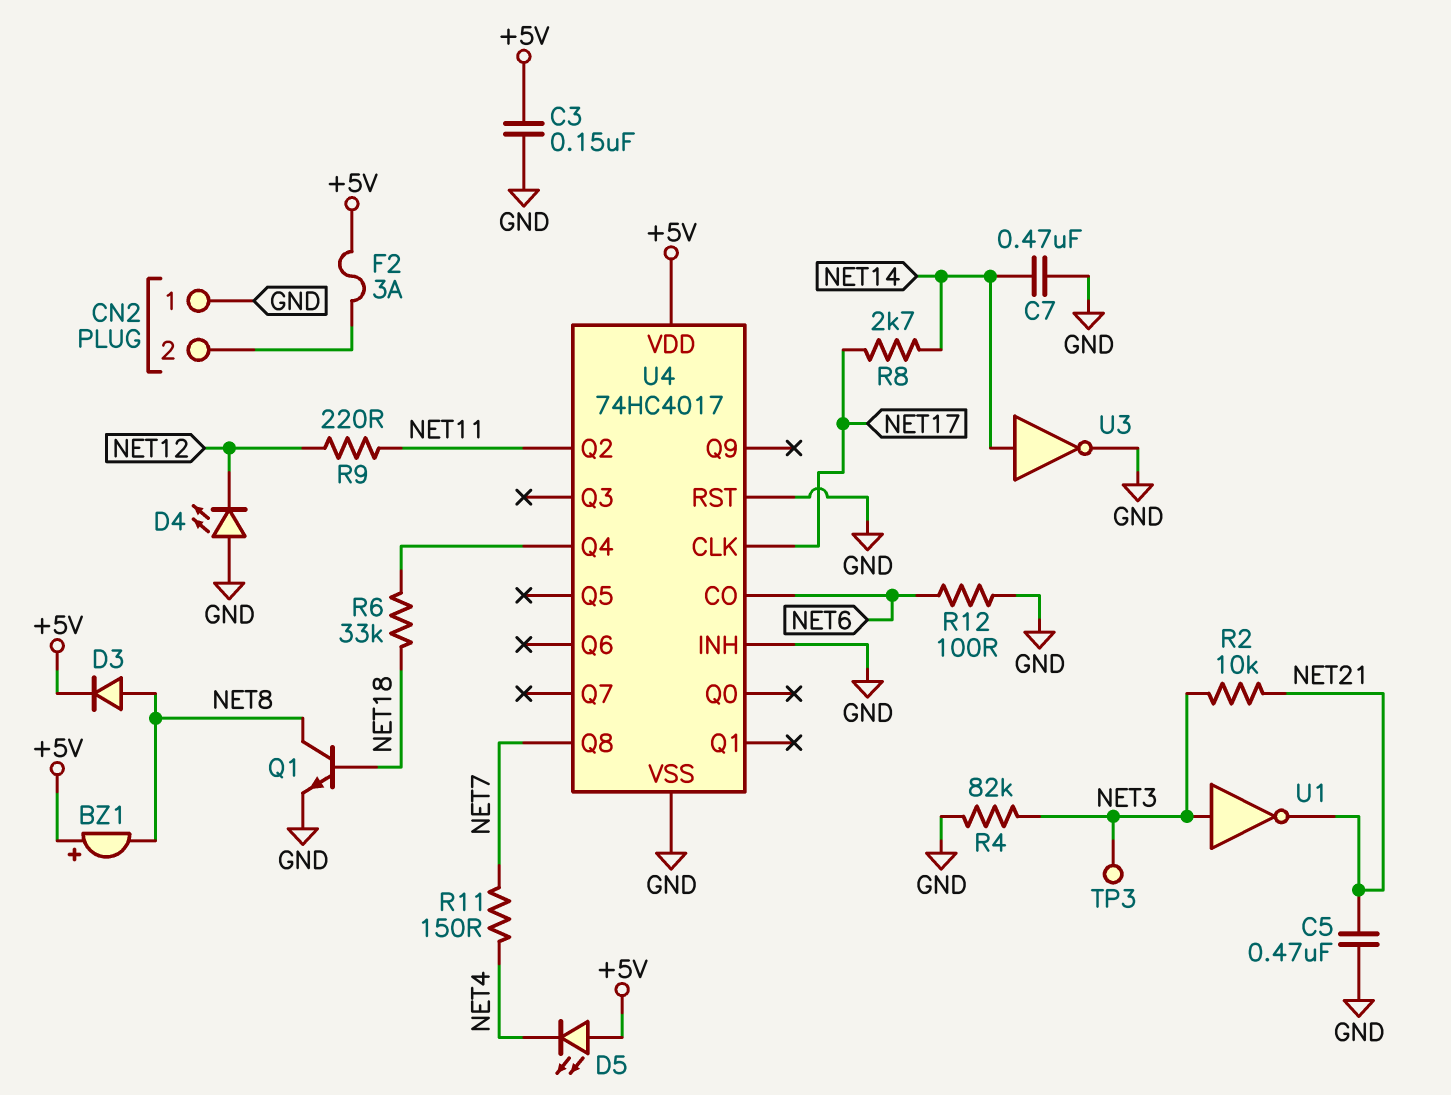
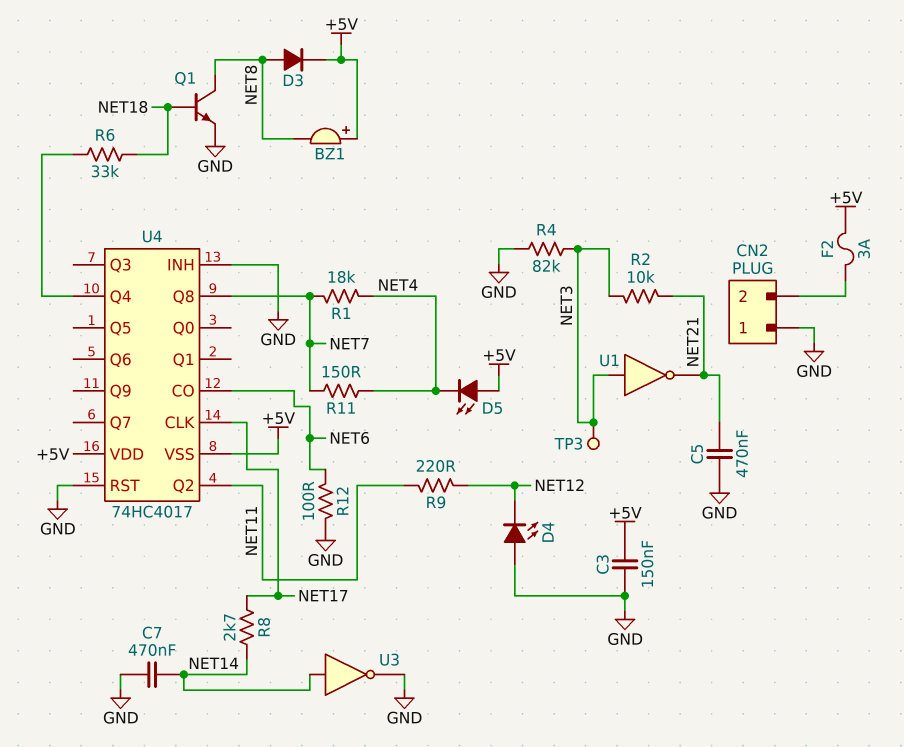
R1: none -> 18k (NET4, NET7)
U4 pin VSS: GND -> +5V

